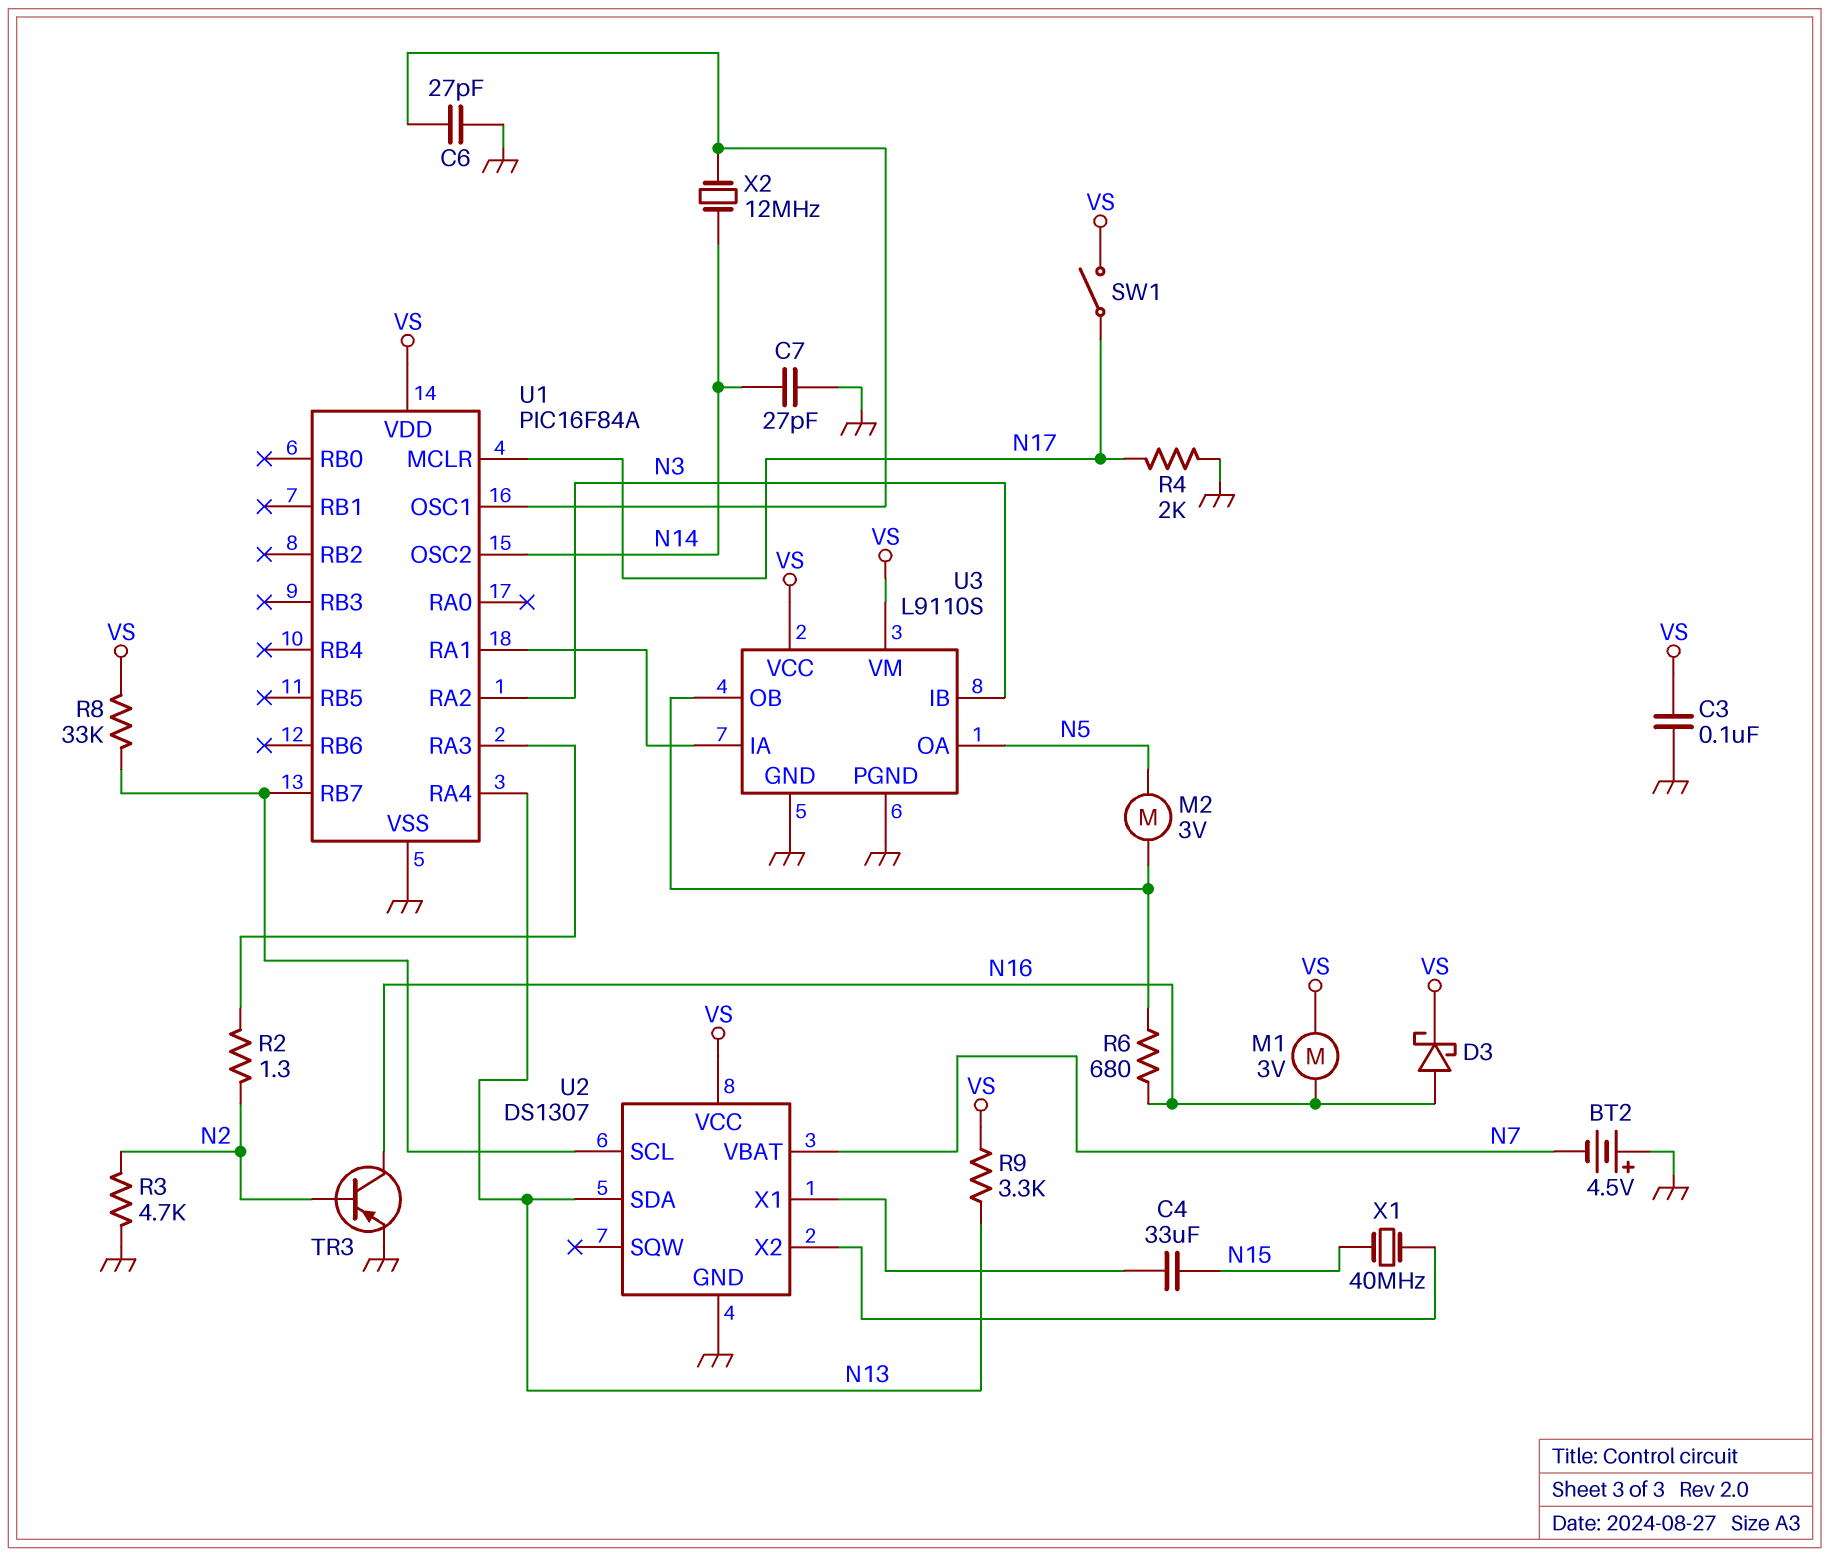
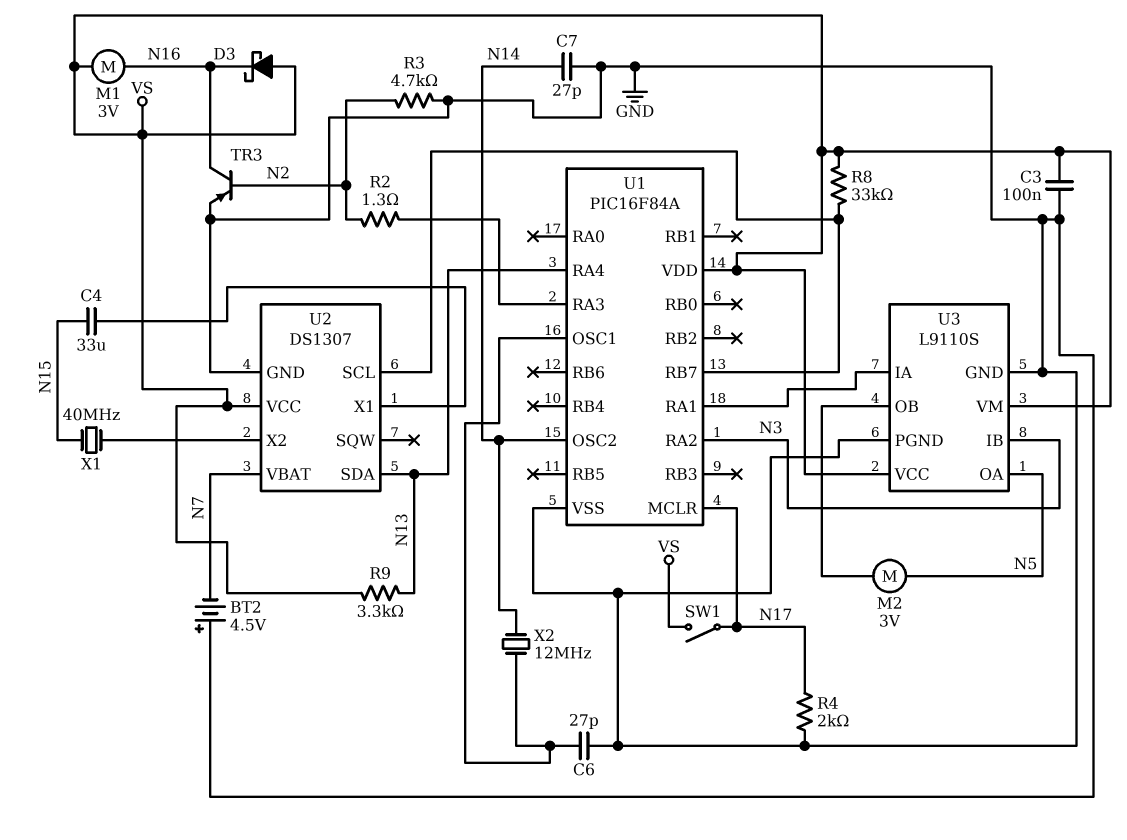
D3: schottky (A N16, K VS) -> schottky (A VS, K N16)
R6: 680 (N16, U3/OB) -> none

